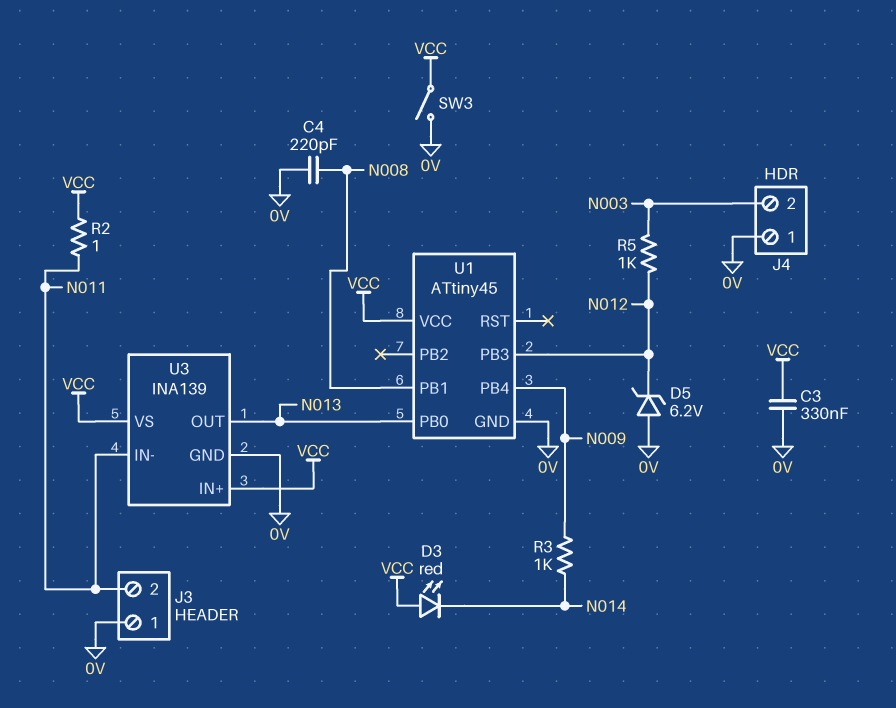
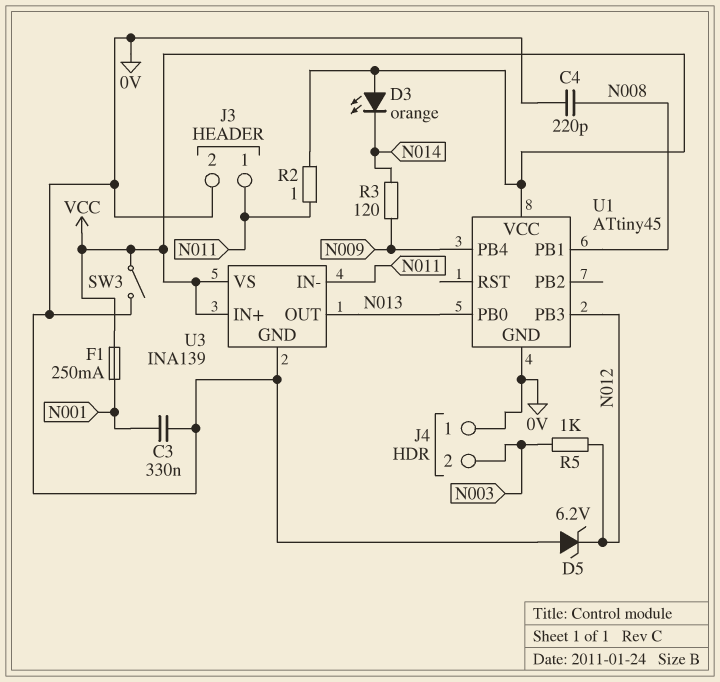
C3: 330nF (0V, VCC) -> 330nF (0V, N001)
D3: LED red (A VCC, K N014) -> LED orange (A VCC, K N014)
F1: none -> 250mA (N001, VCC)
J3 pin 1: 0V -> N011
J3 pin 2: N011 -> 0V
R3: 1k (N009, N014) -> 120 (N009, N014)

